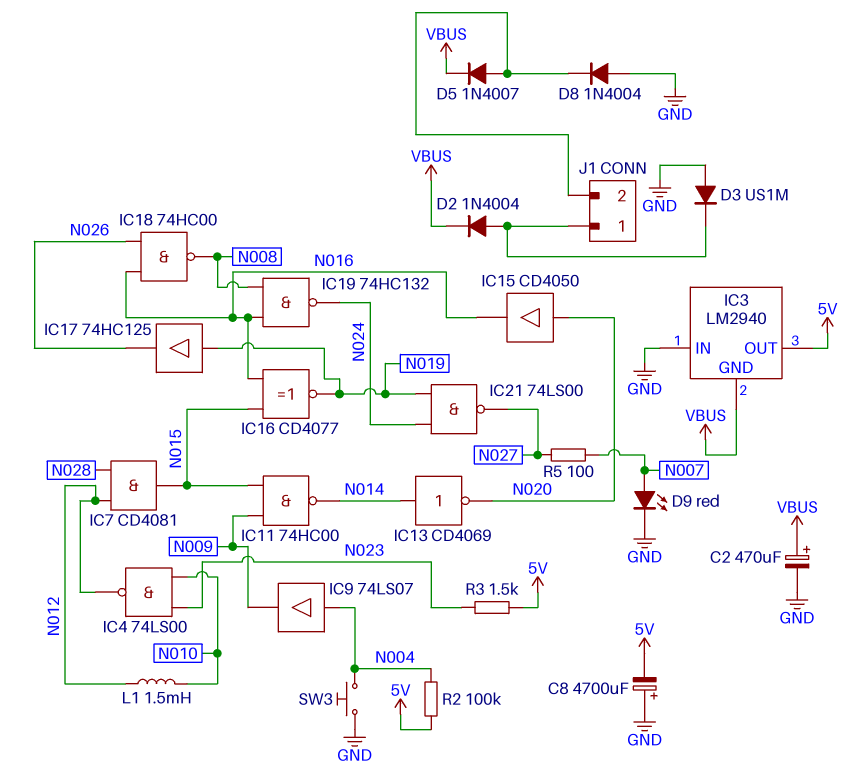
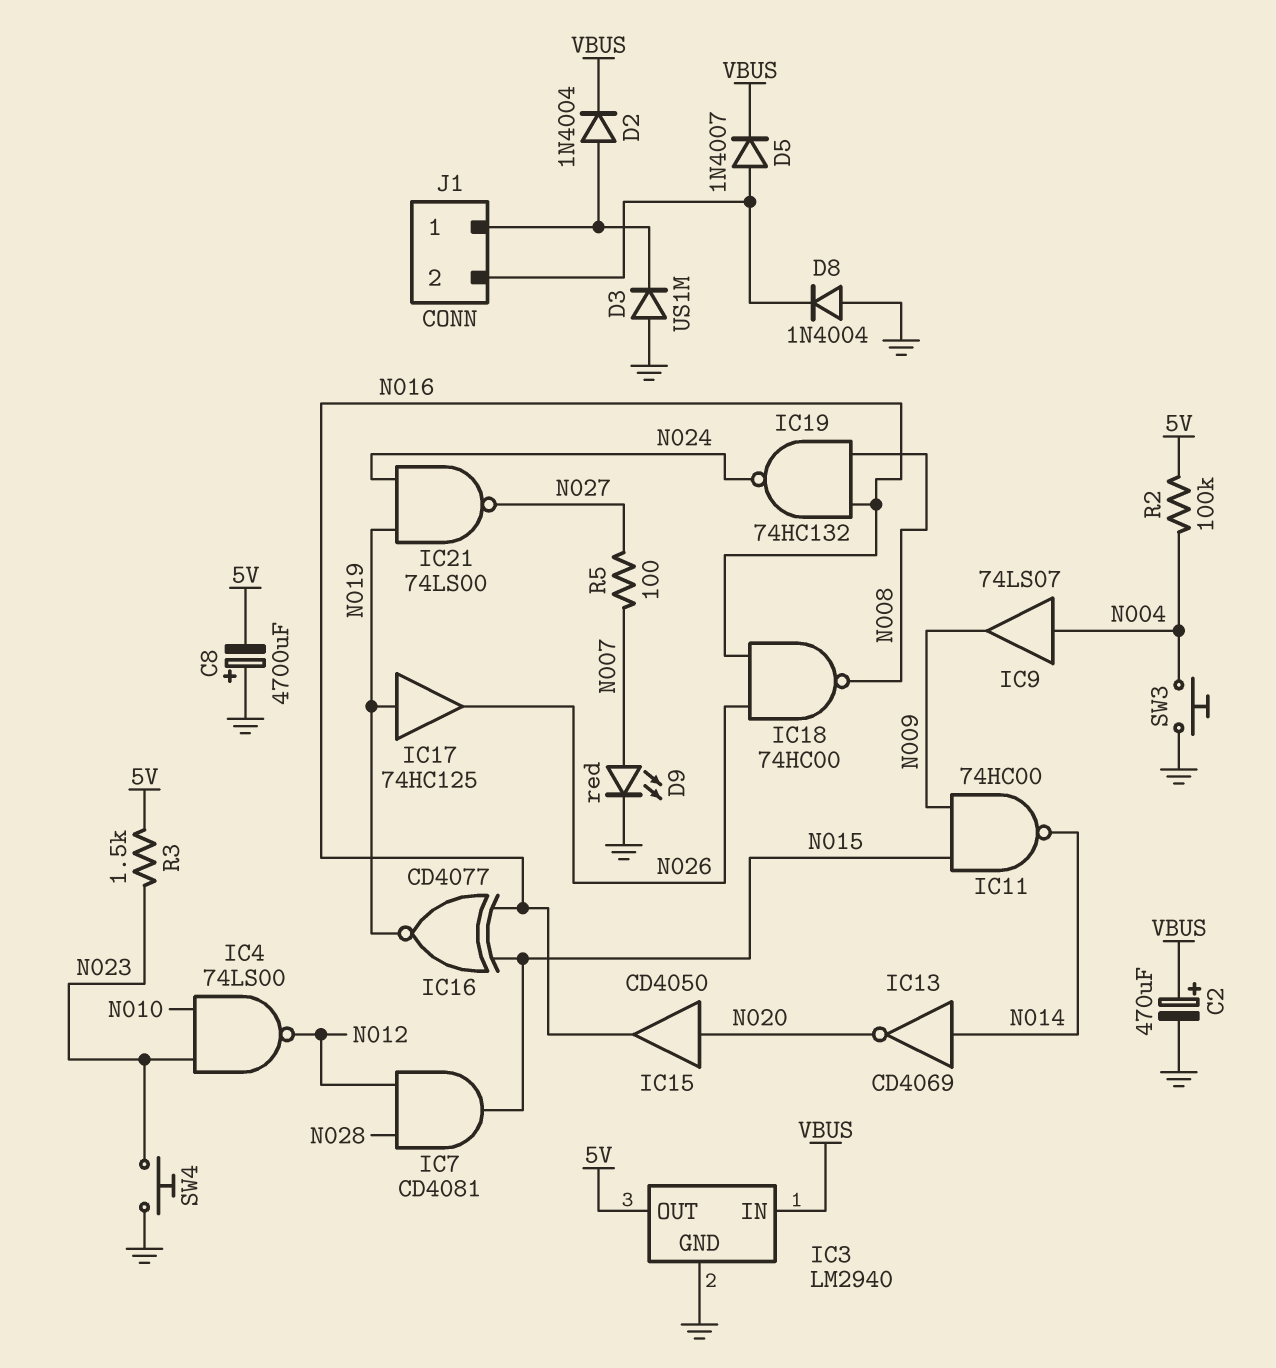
IC3 pin GND: VBUS -> GND
IC3 pin IN: GND -> VBUS
L1: 1.5mH (N010, N012) -> none
SW4: none -> button (GND, N023)

